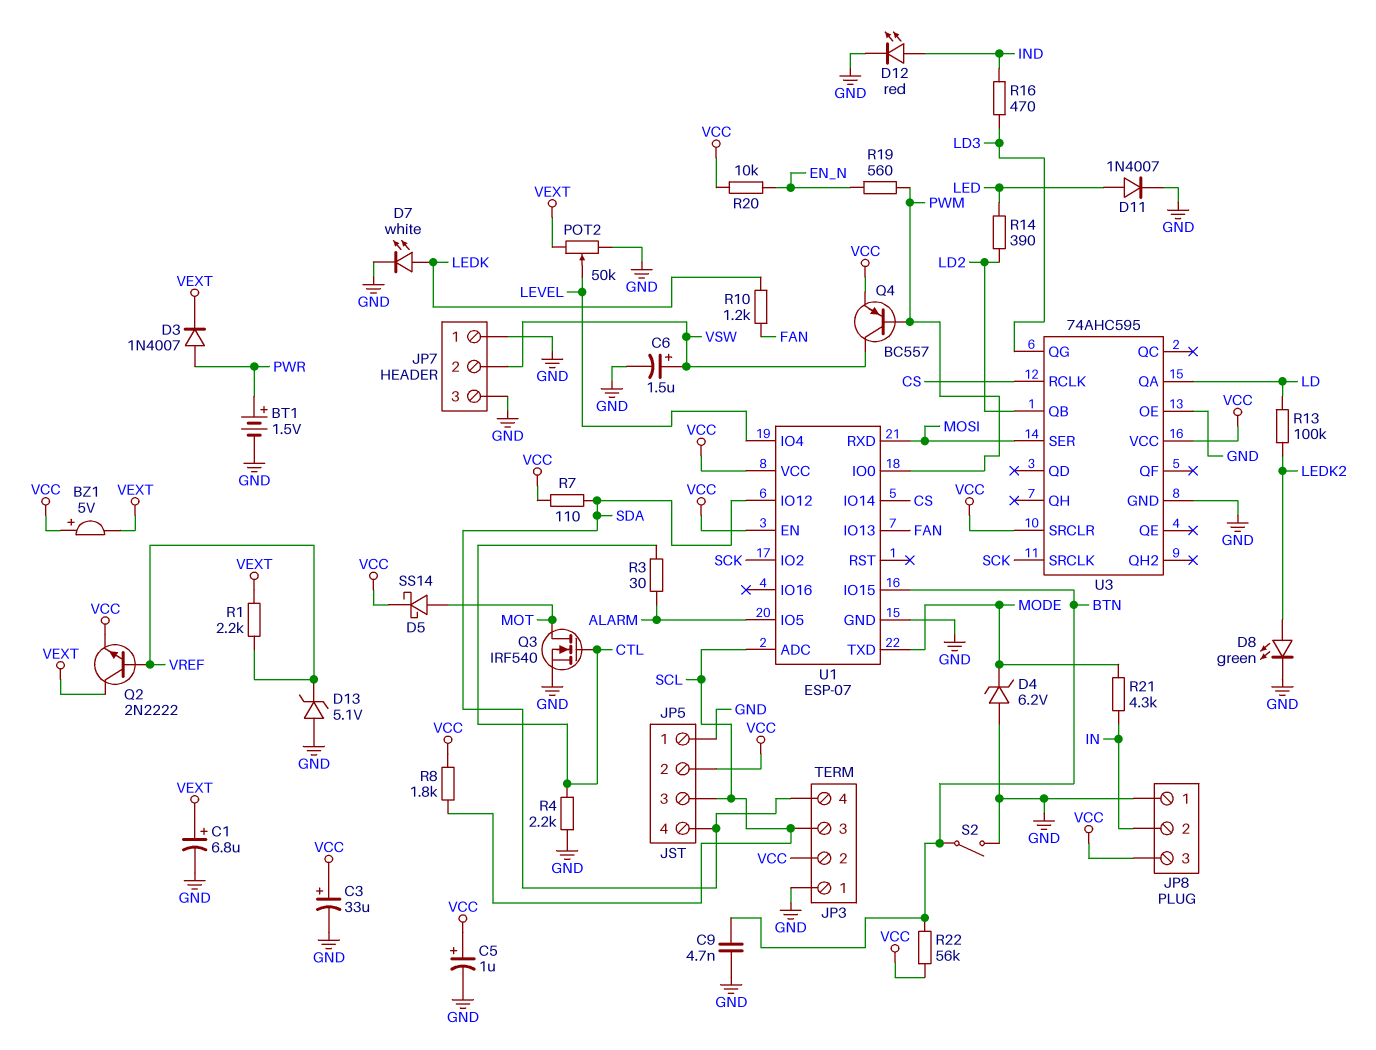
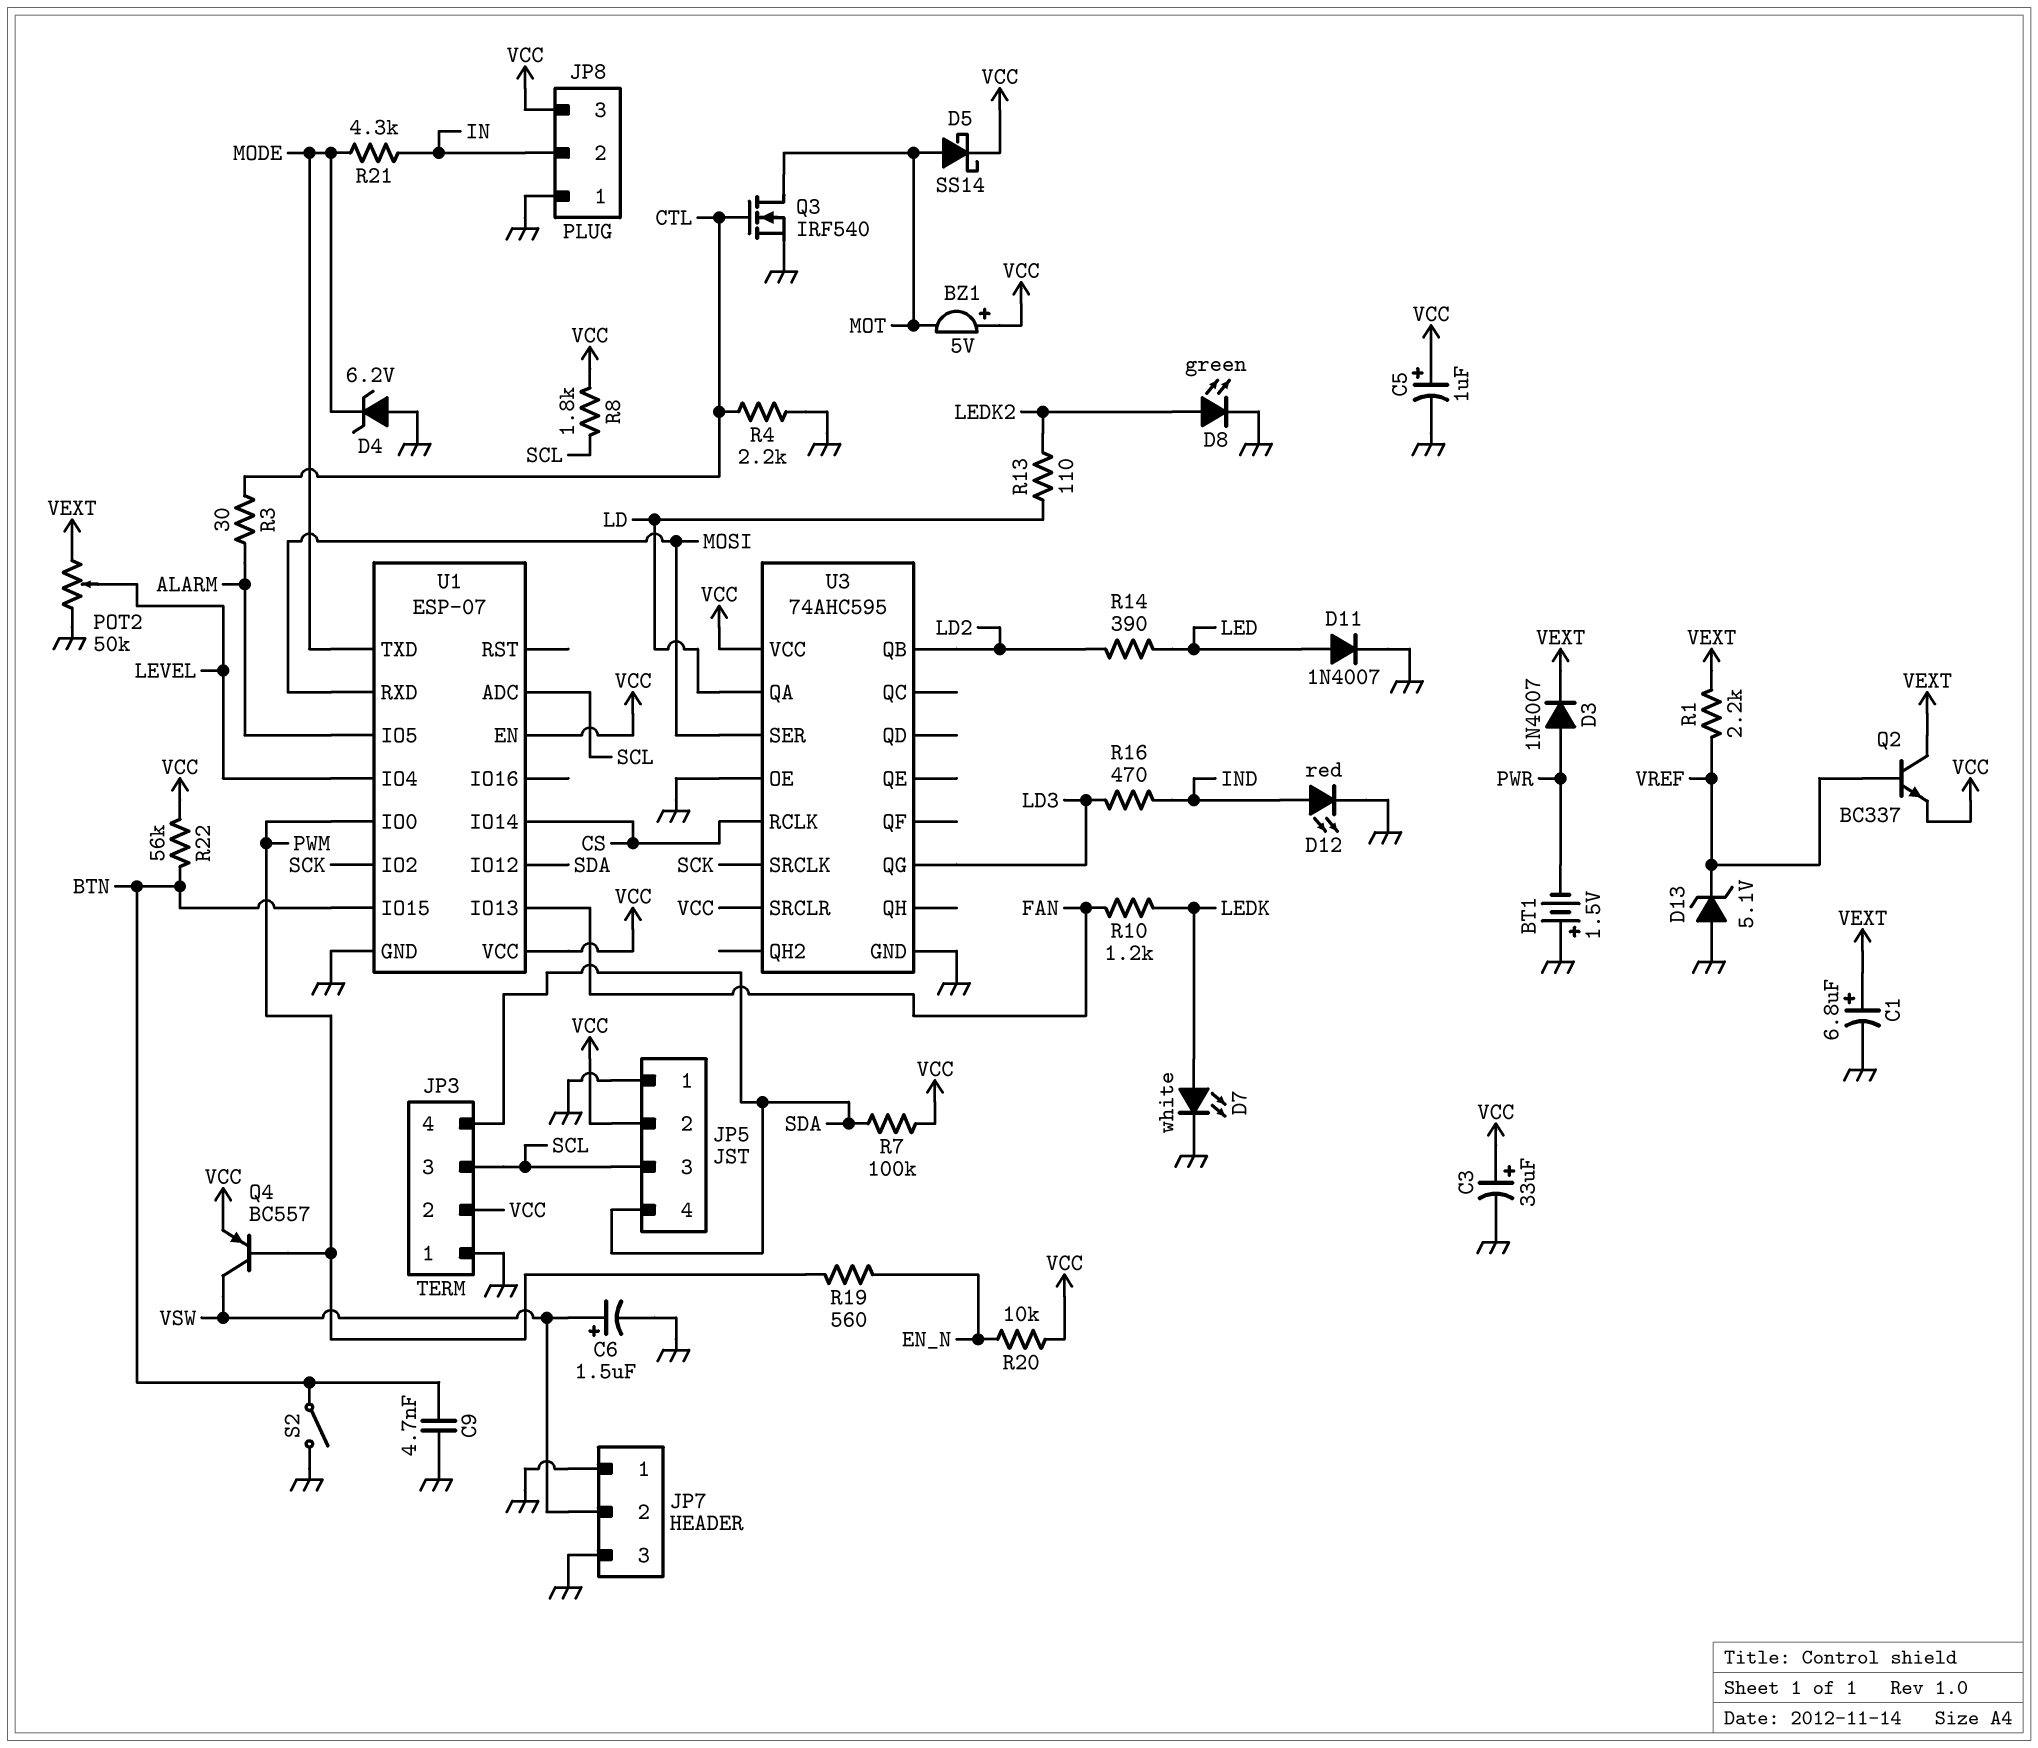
BT1: 1.5V (plus PWR, minus GND) -> 1.5V (plus GND, minus PWR)
BZ1: buzzer 5V (plus VCC, minus VEXT) -> buzzer 5V (plus VCC, minus MOT)
Q2: NPN 2N2222 (B VREF, C VEXT, E VCC) -> NPN BC337 (B VREF, C VEXT, E VCC)
R7: 110 (SDA, VCC) -> 100k (SDA, VCC)
R13: 100k (LD, LEDK2) -> 110 (LD, LEDK2)

